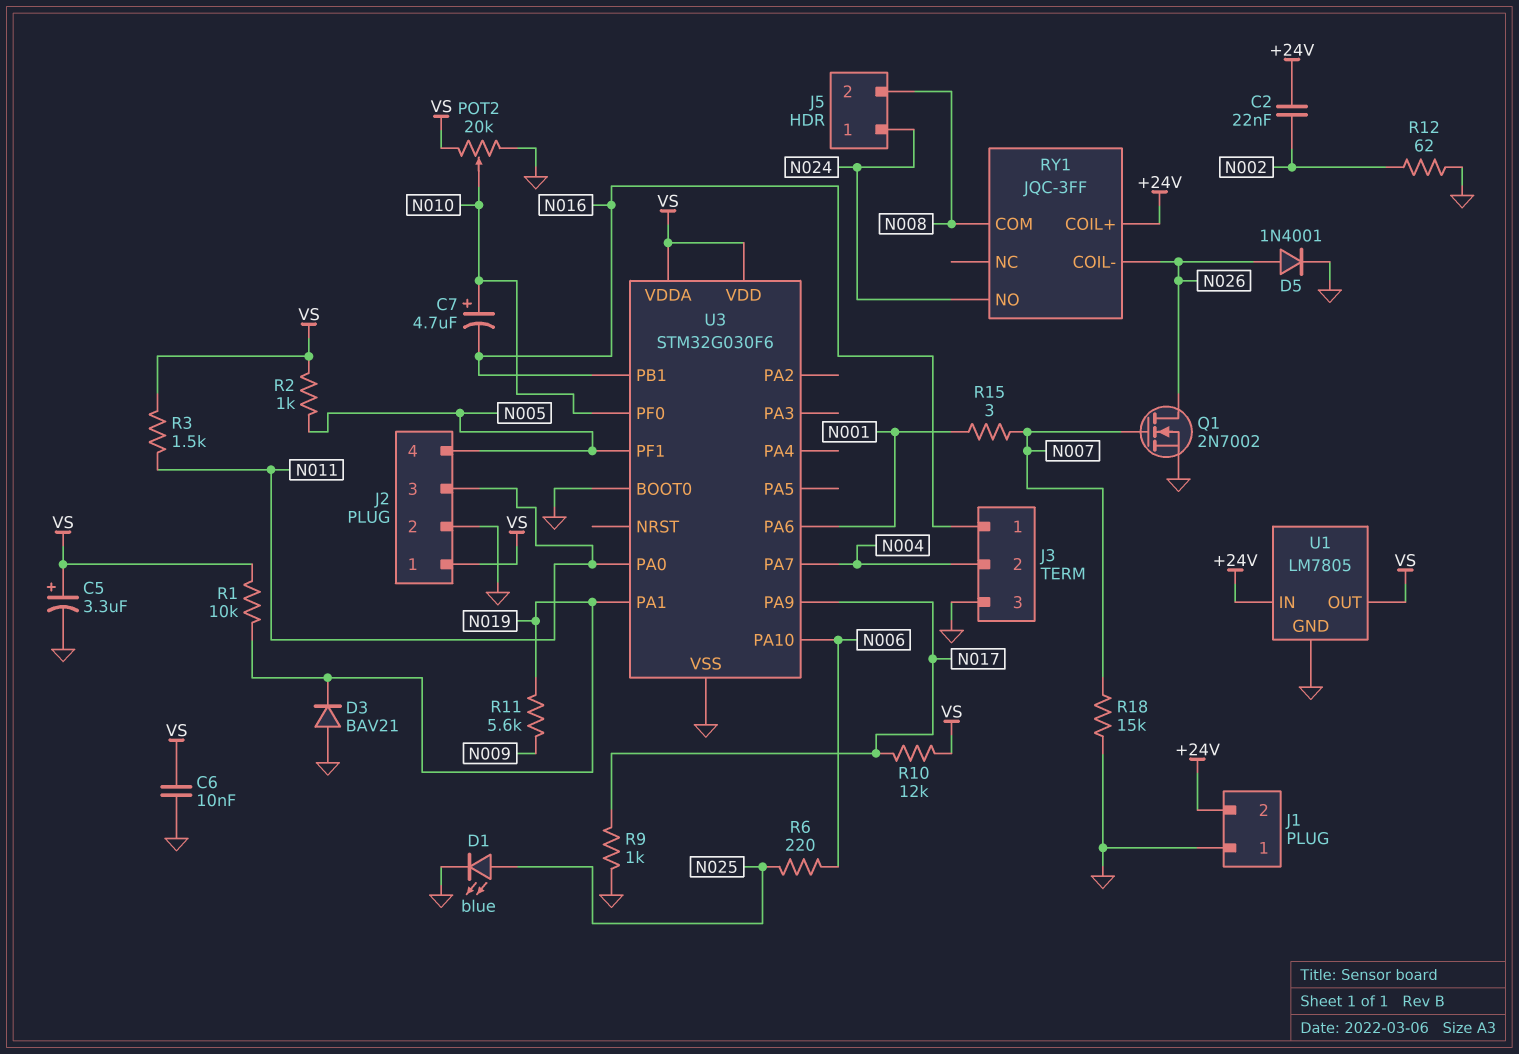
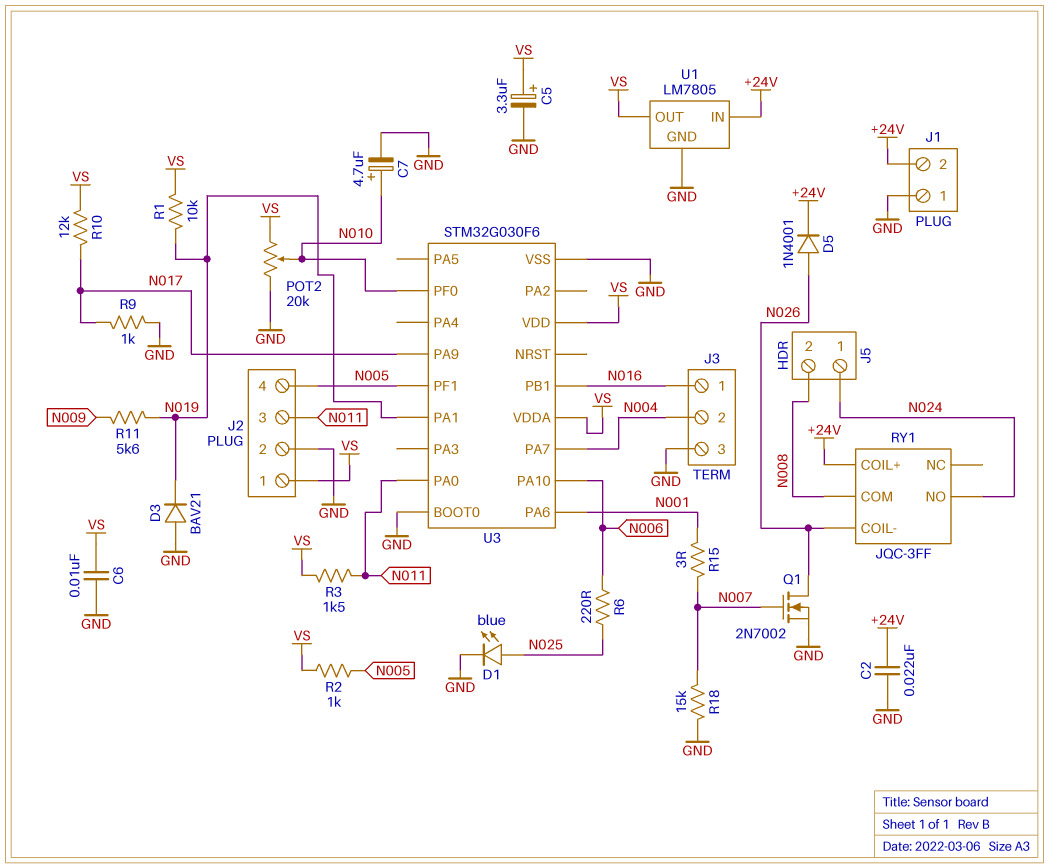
C2: 22nF (+24V, N002) -> 22nF (+24V, GND)
C7: 4.7uF (plus N010, minus N016) -> 4.7uF (plus N010, minus GND)
D5: diode 1N4001 (A N026, K GND) -> diode 1N4001 (A N026, K +24V)
R12: 62 (GND, N002) -> none

